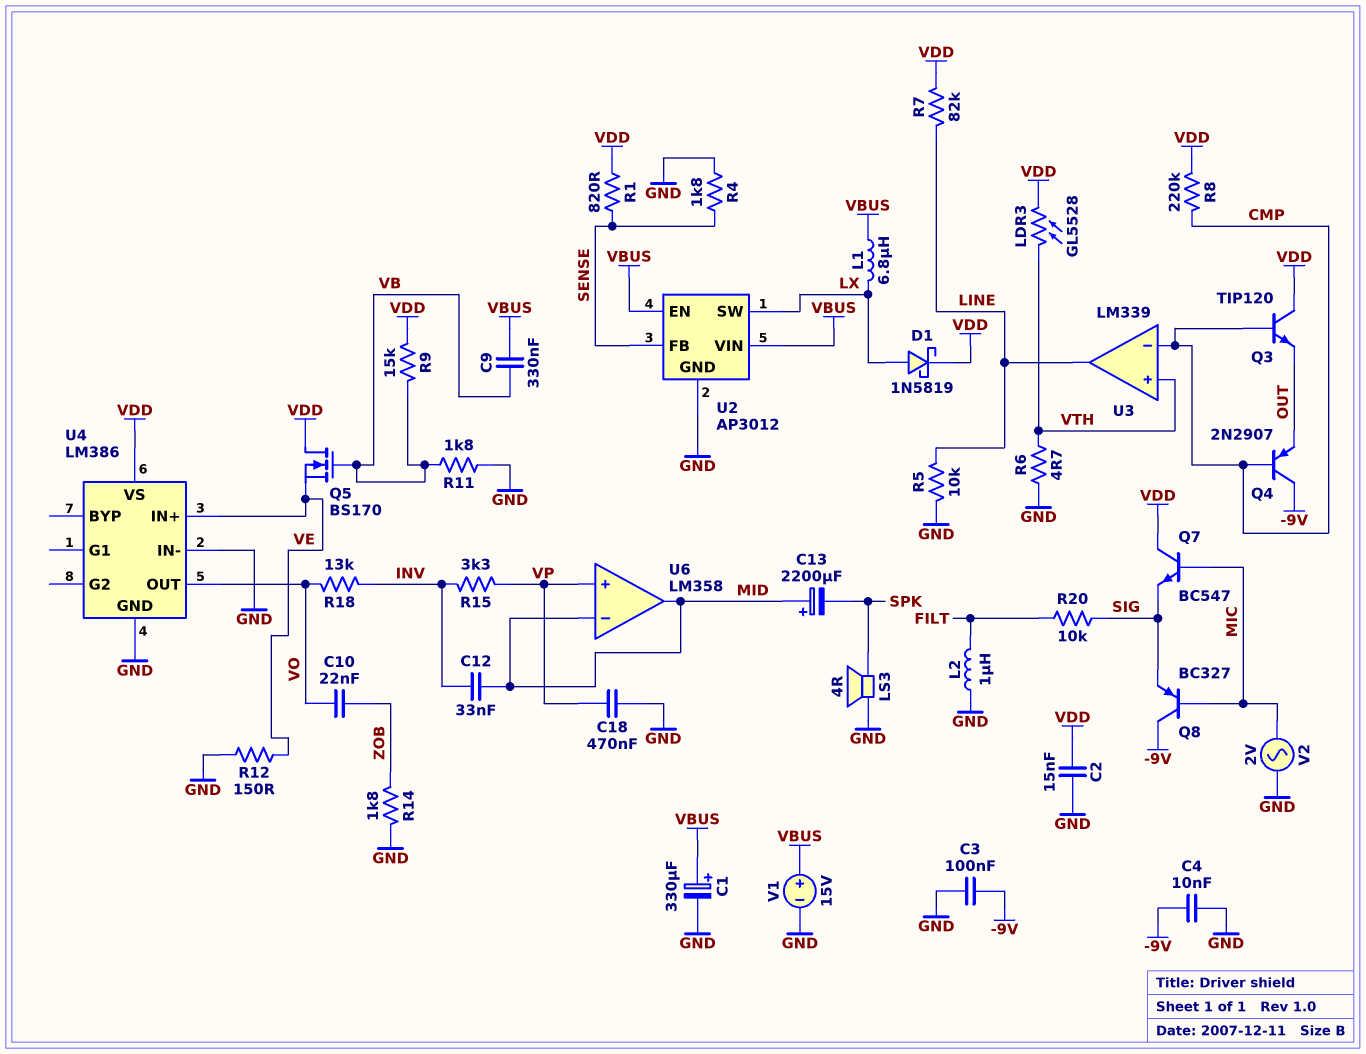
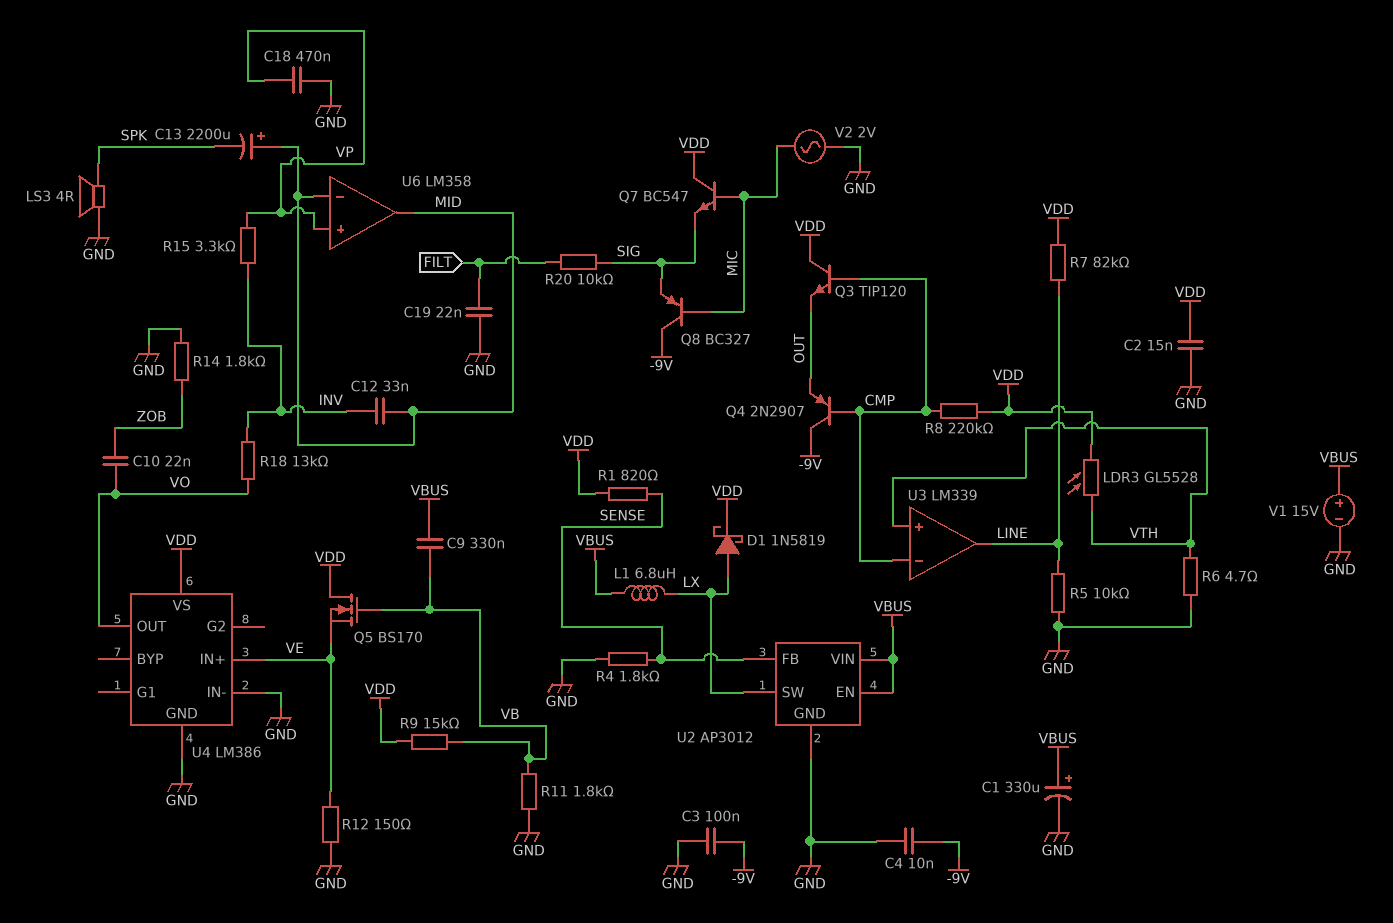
C19: none -> 22nF (FILT, GND)
L2: 1uH (FILT, GND) -> none

